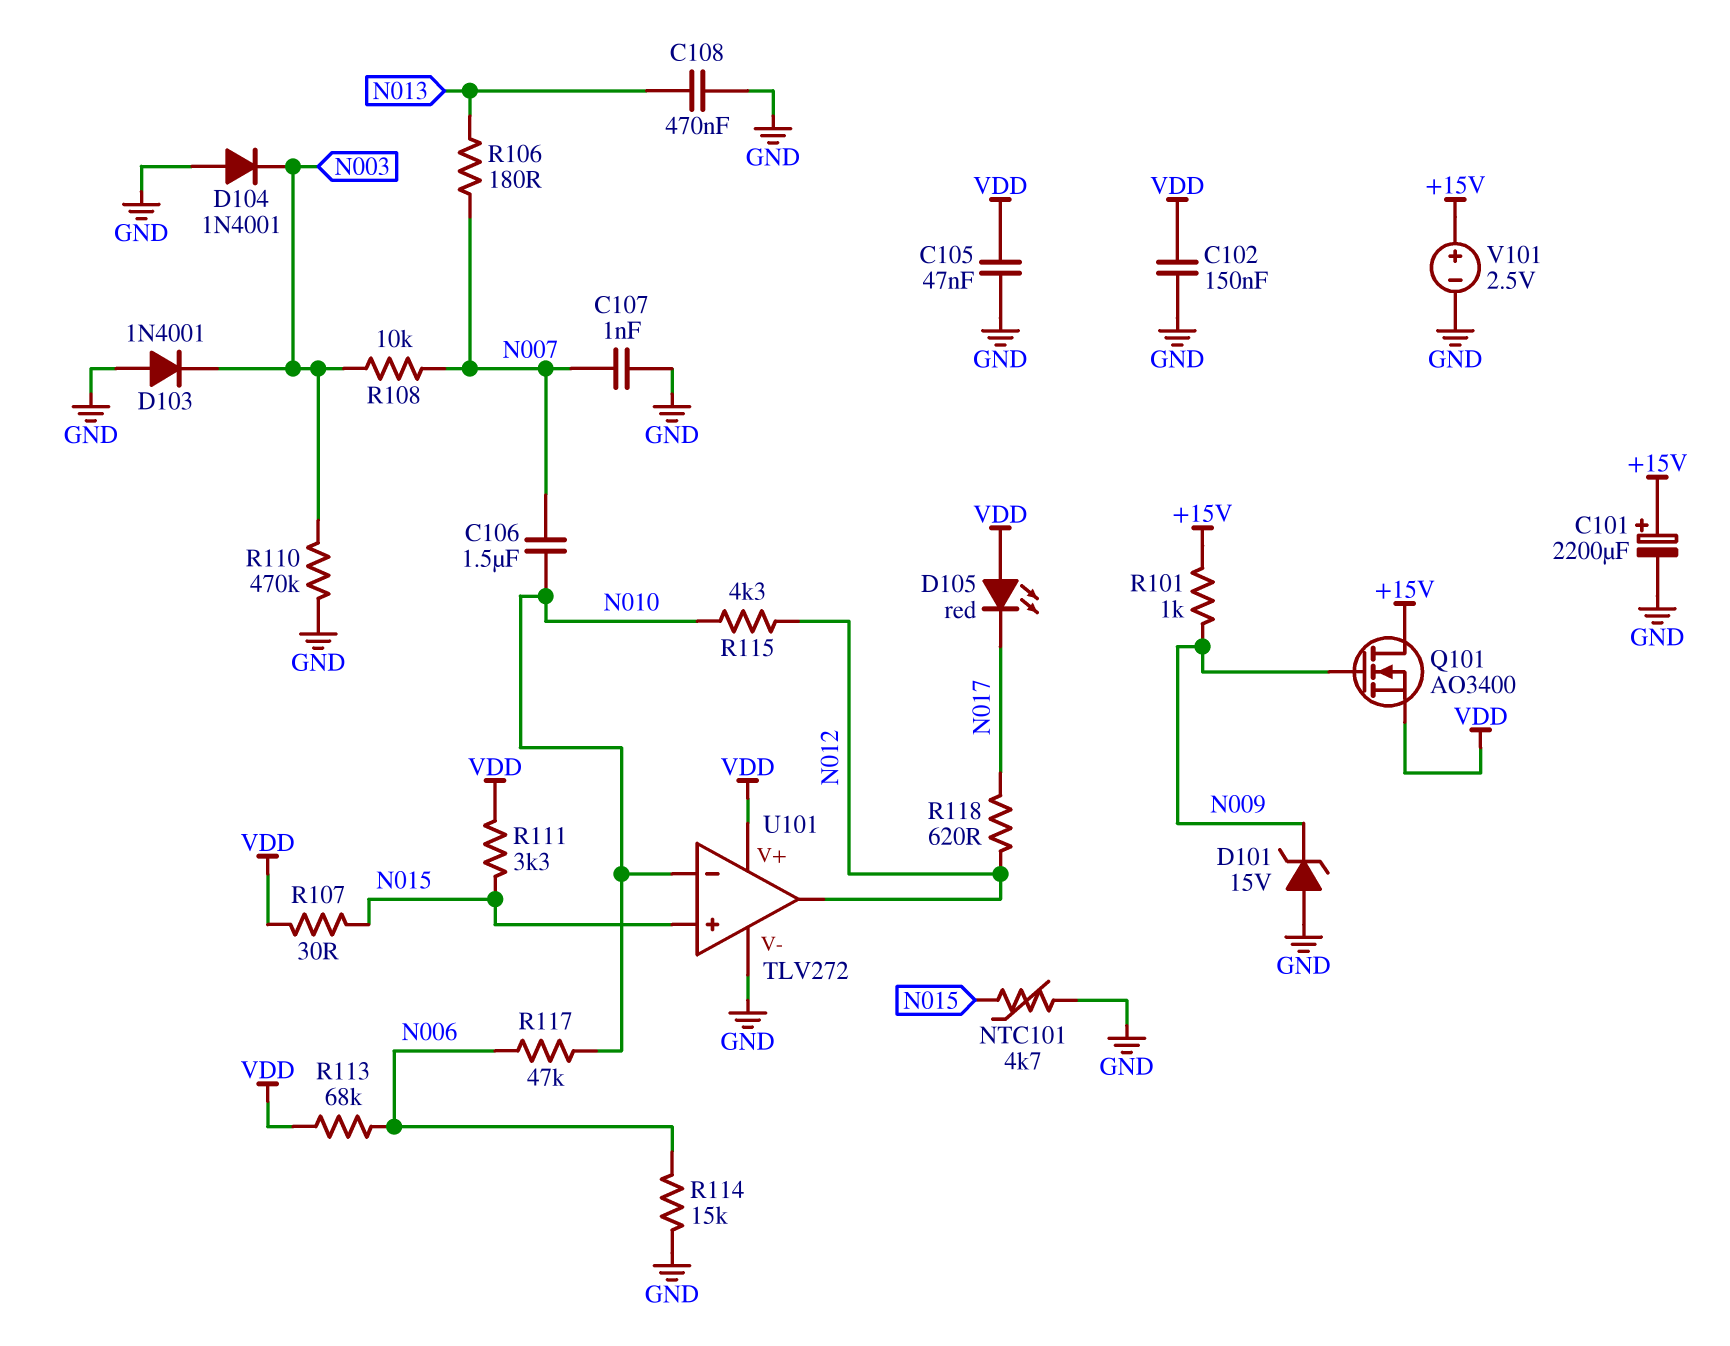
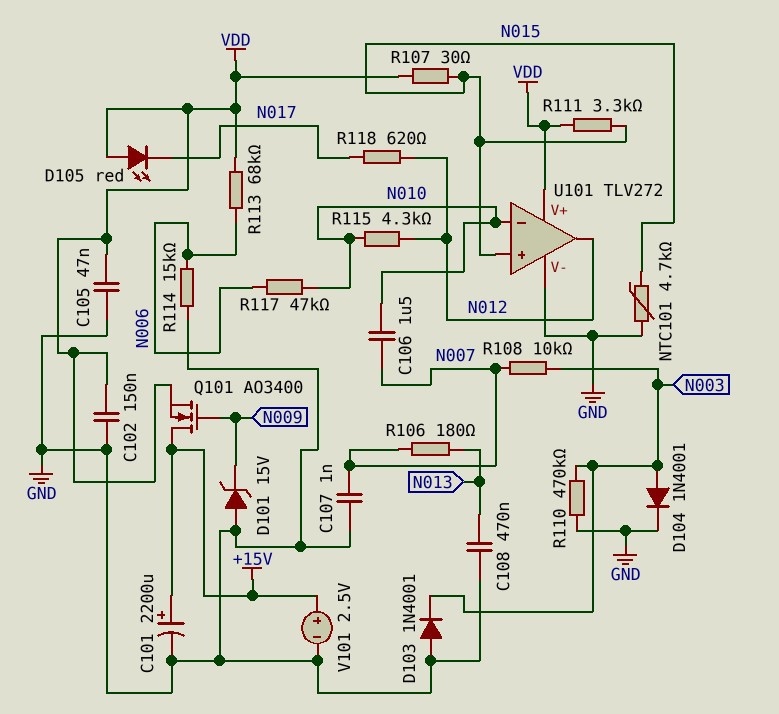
D104: diode 1N4001 (A GND, K N003) -> diode 1N4001 (A N003, K GND)
R101: 1k (+15V, N009) -> none

